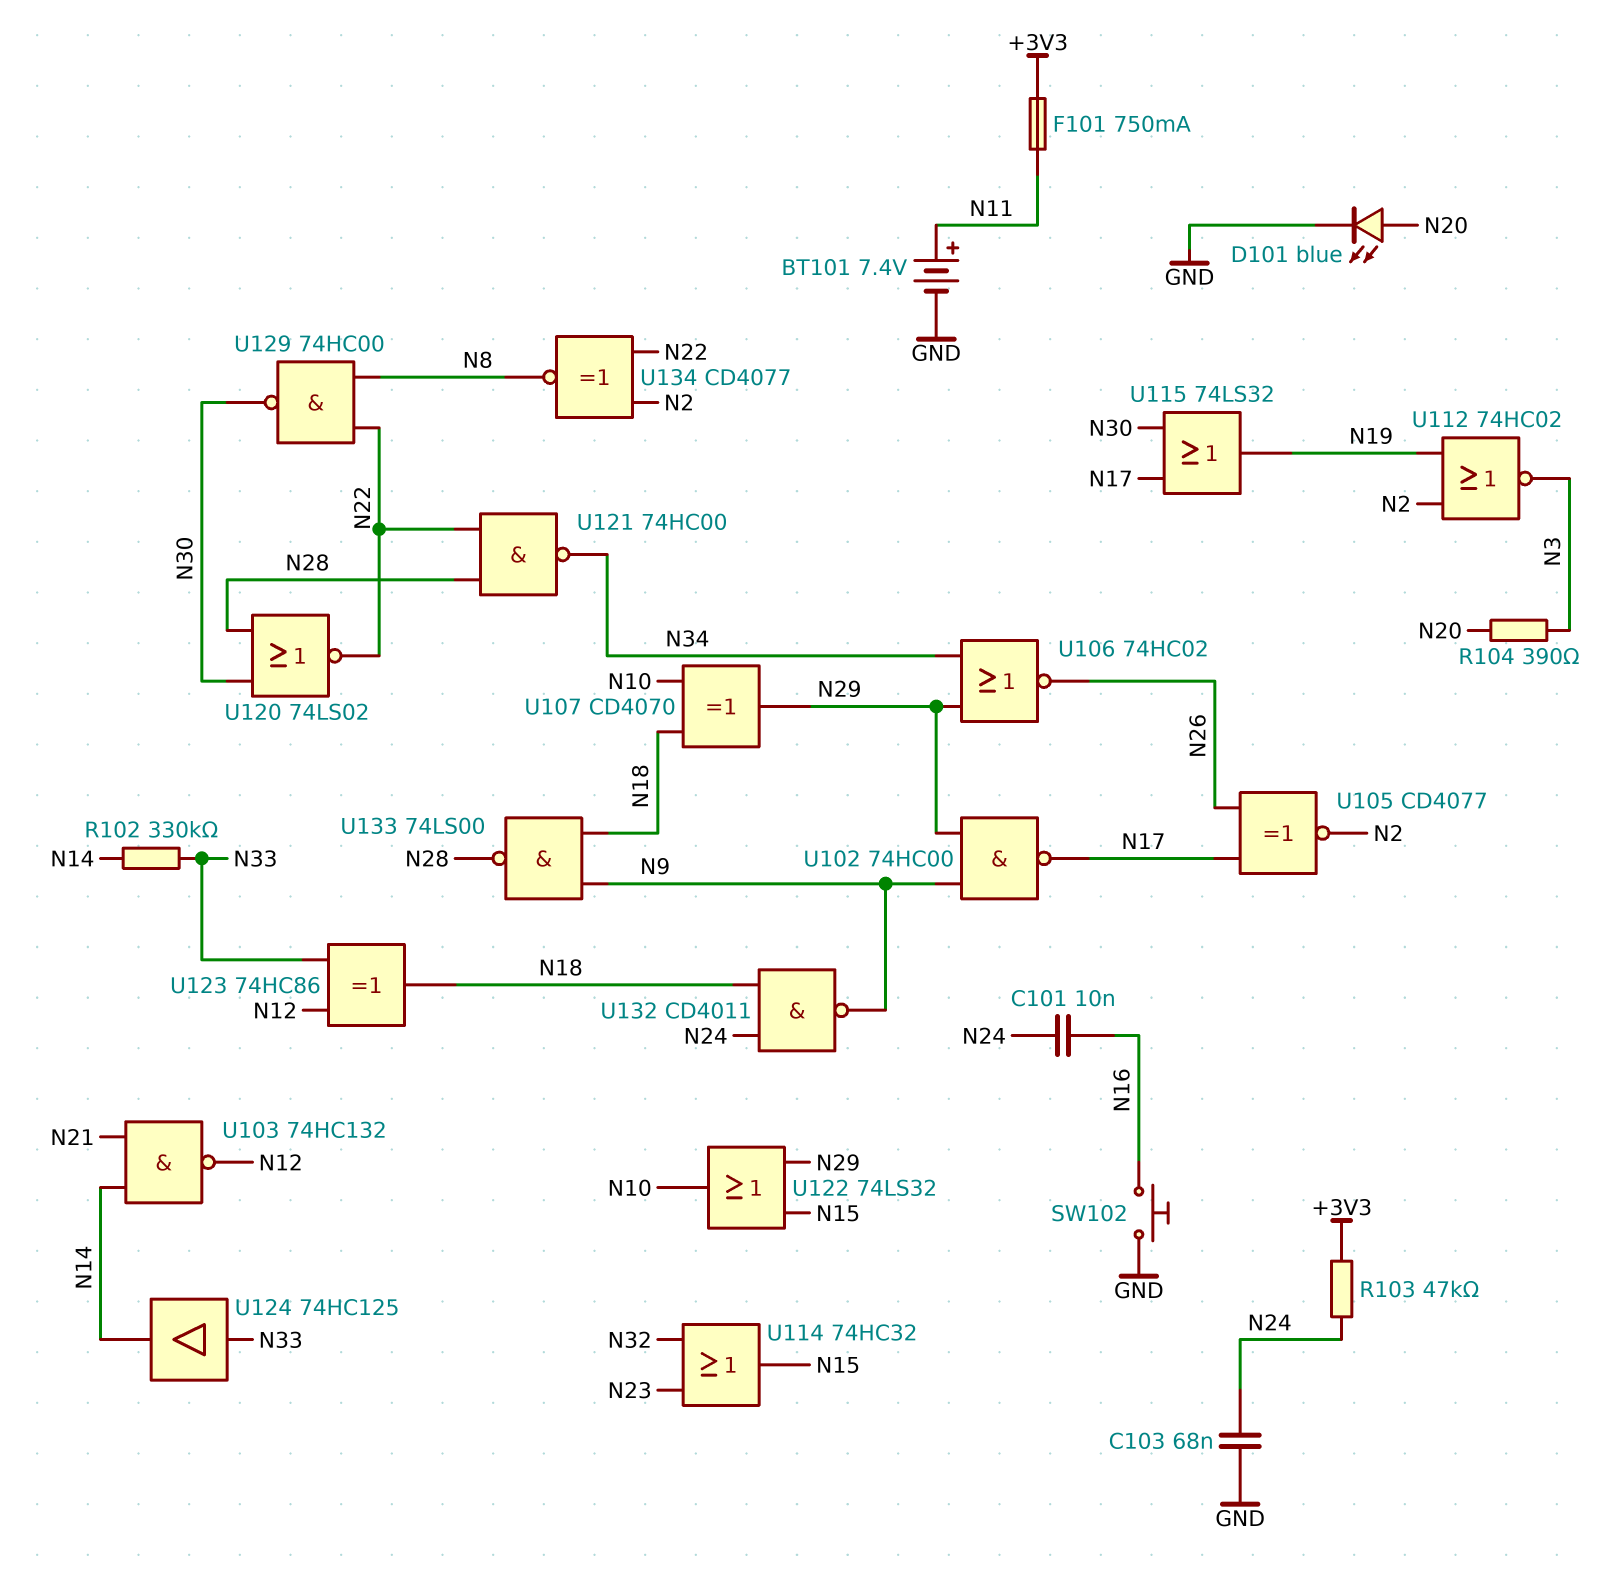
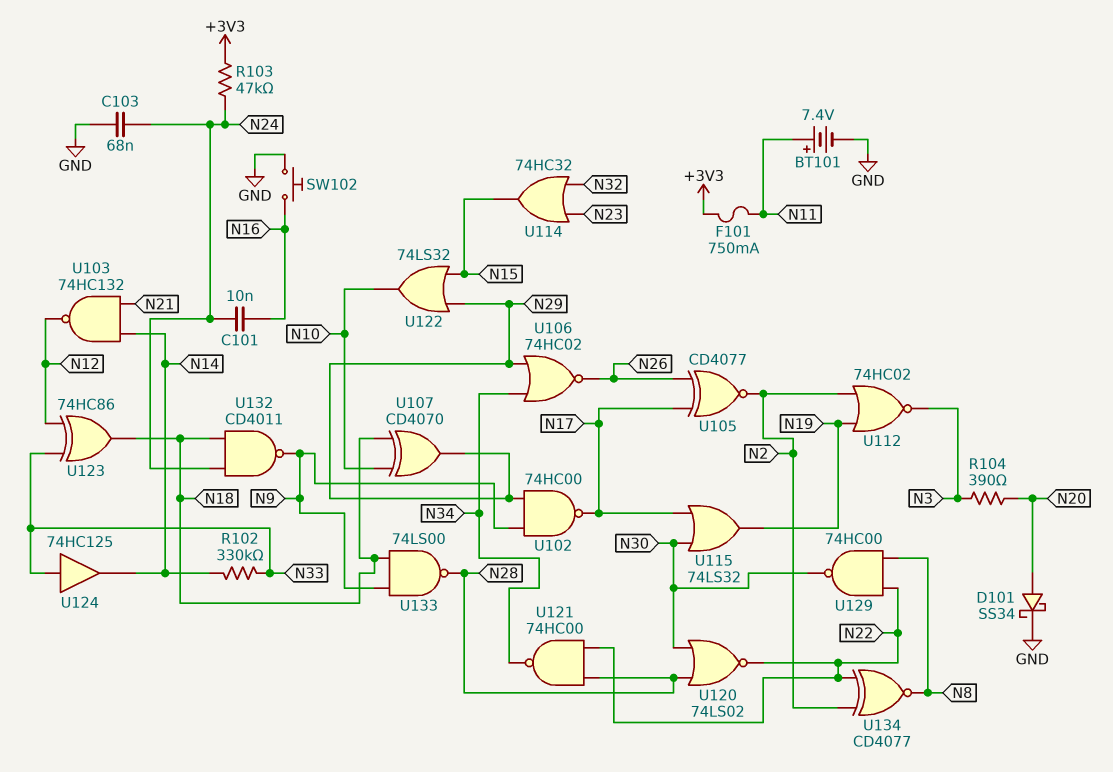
D101: LED blue (A N20, K GND) -> schottky SS34 (A N20, K GND)

